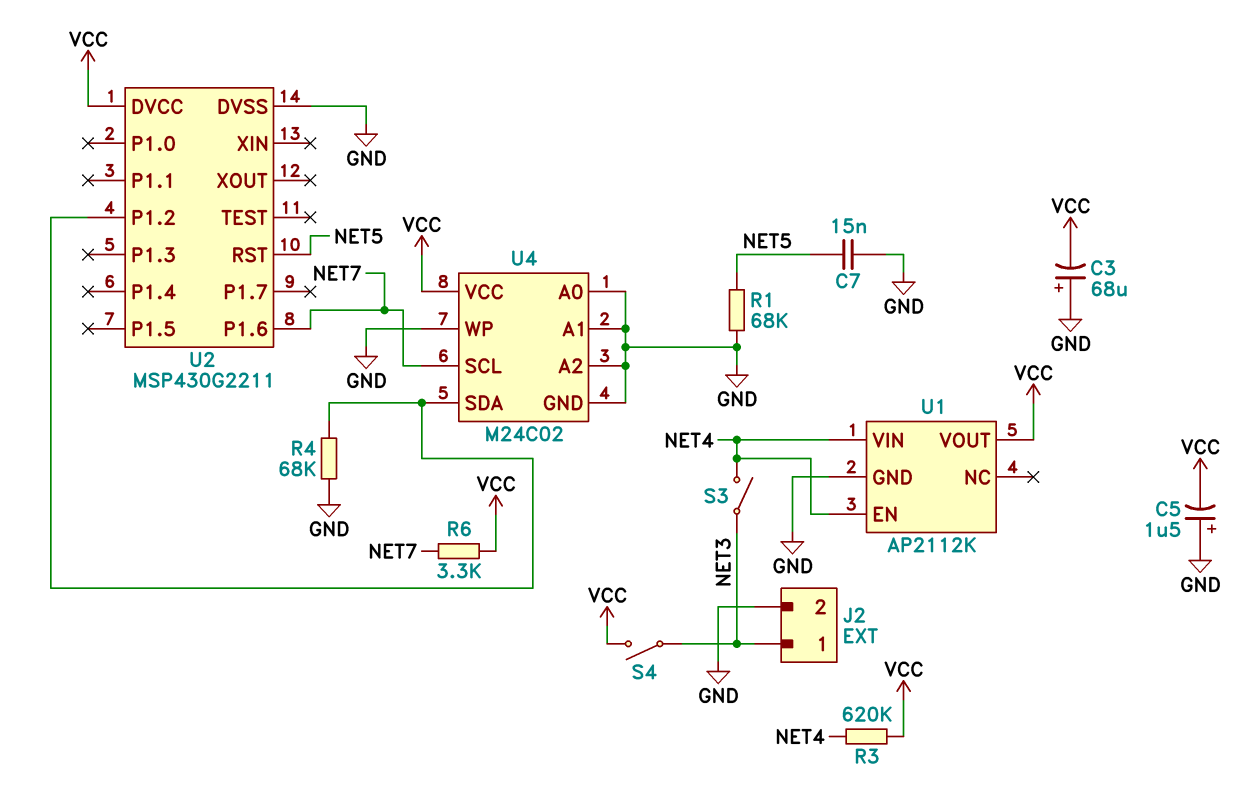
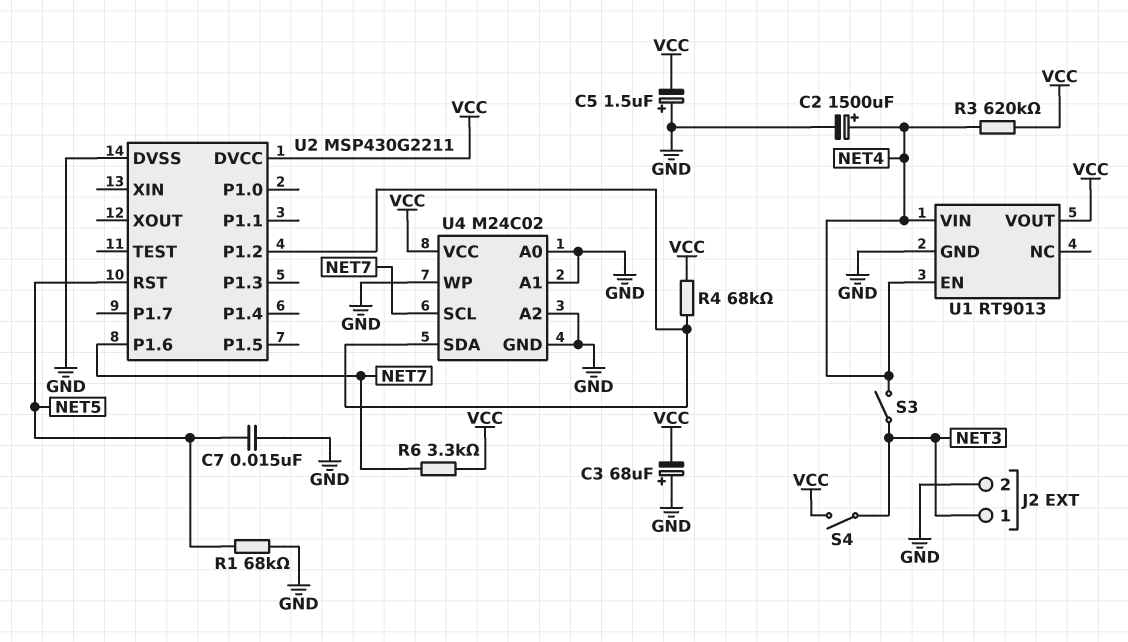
C2: none -> 1500uF (plus NET4, minus GND)
R4: 68k (GND, U2/P1.2) -> 68k (U2/P1.2, VCC)
U1: AP2112K -> RT9013

